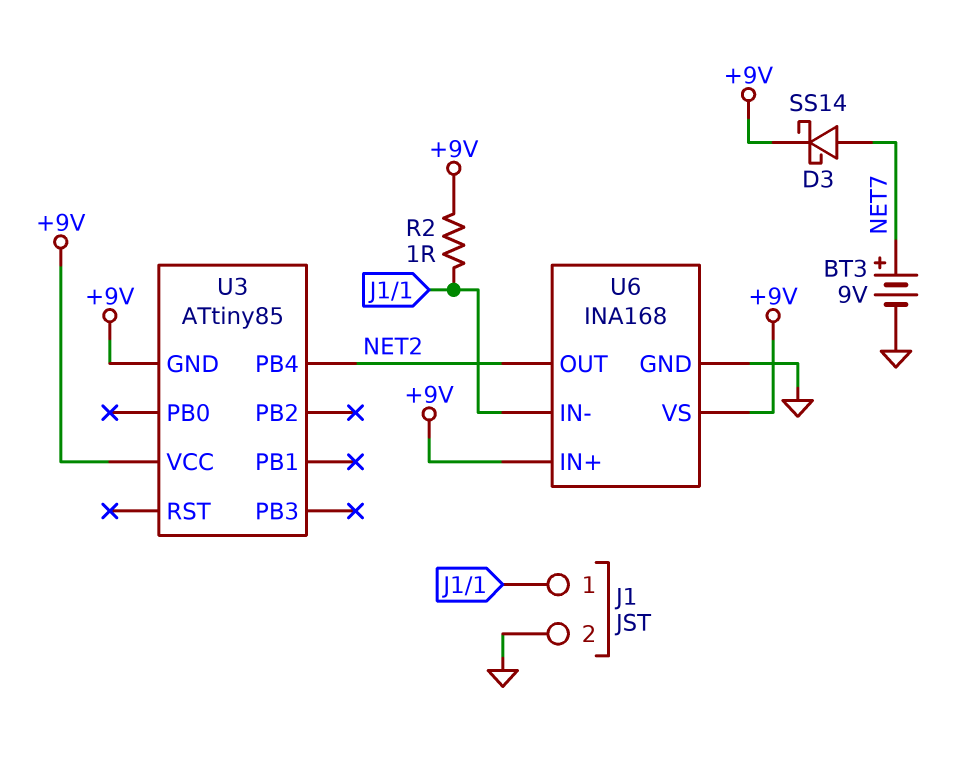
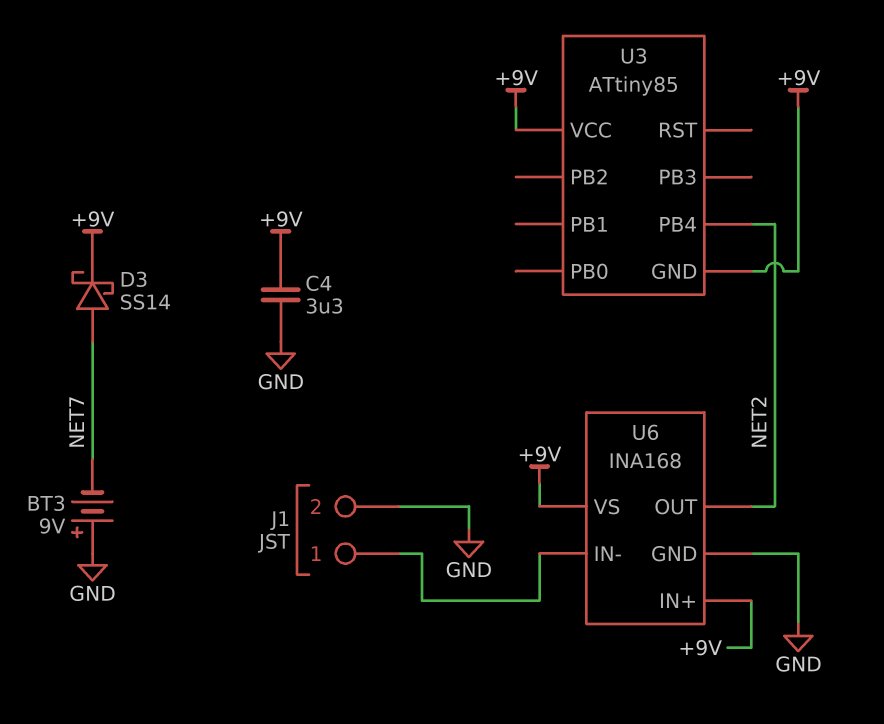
BT3: 9V (plus NET7, minus GND) -> 9V (plus GND, minus NET7)
C4: none -> 3.3uF (+9V, GND)
R2: 1 (+9V, J1/1) -> none

